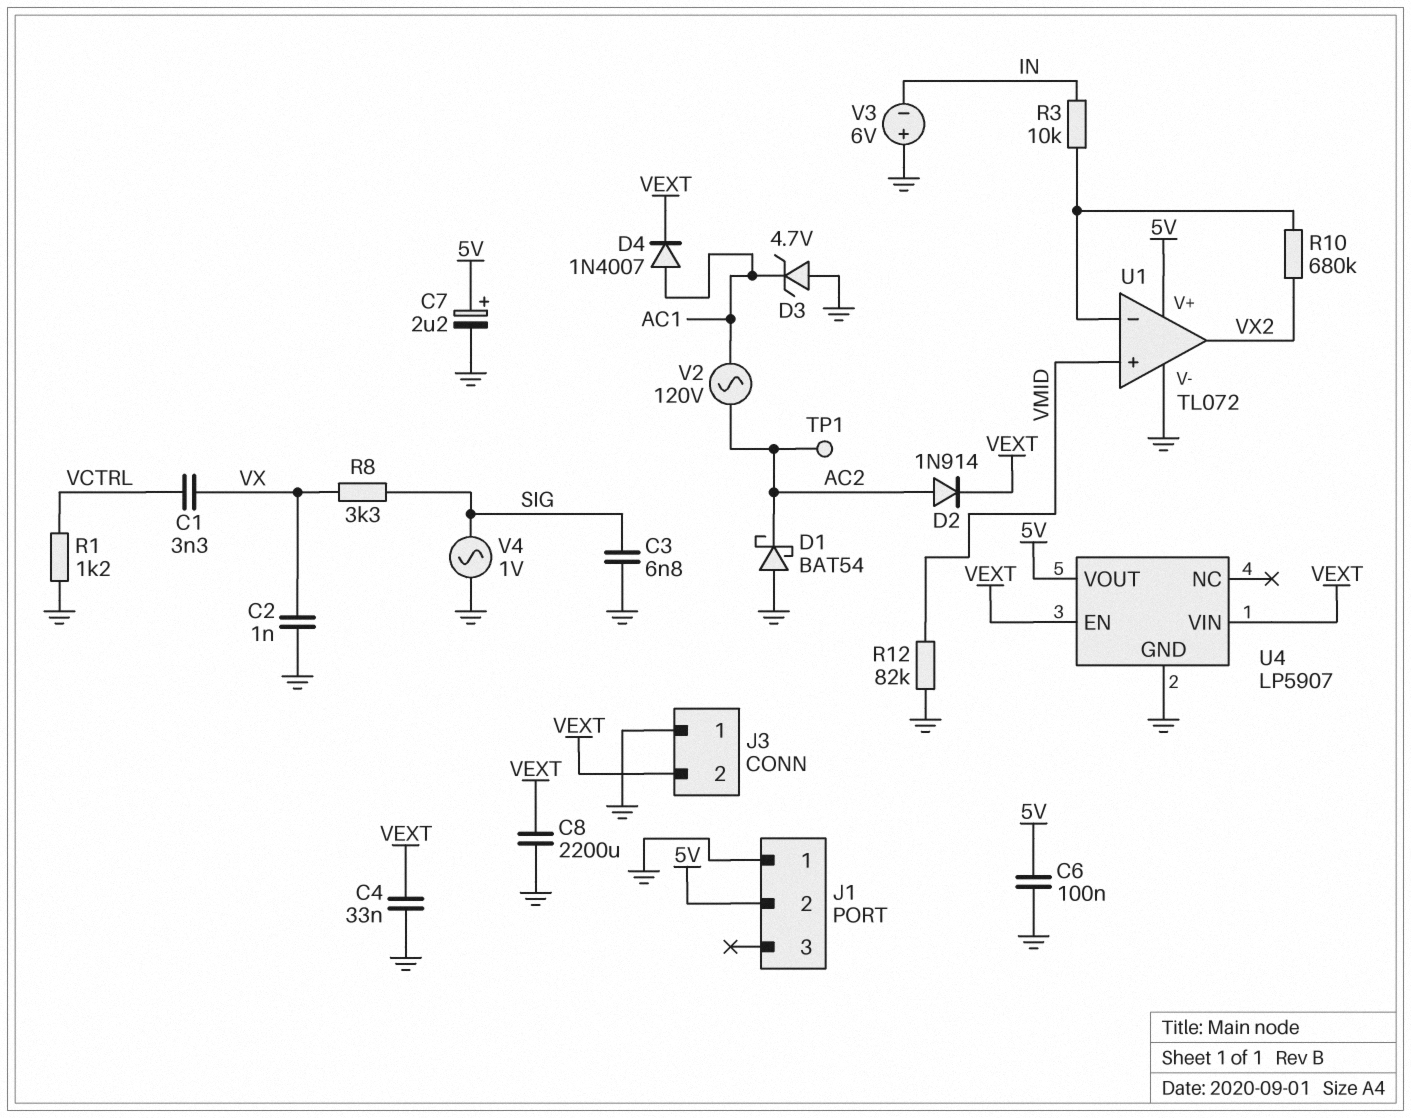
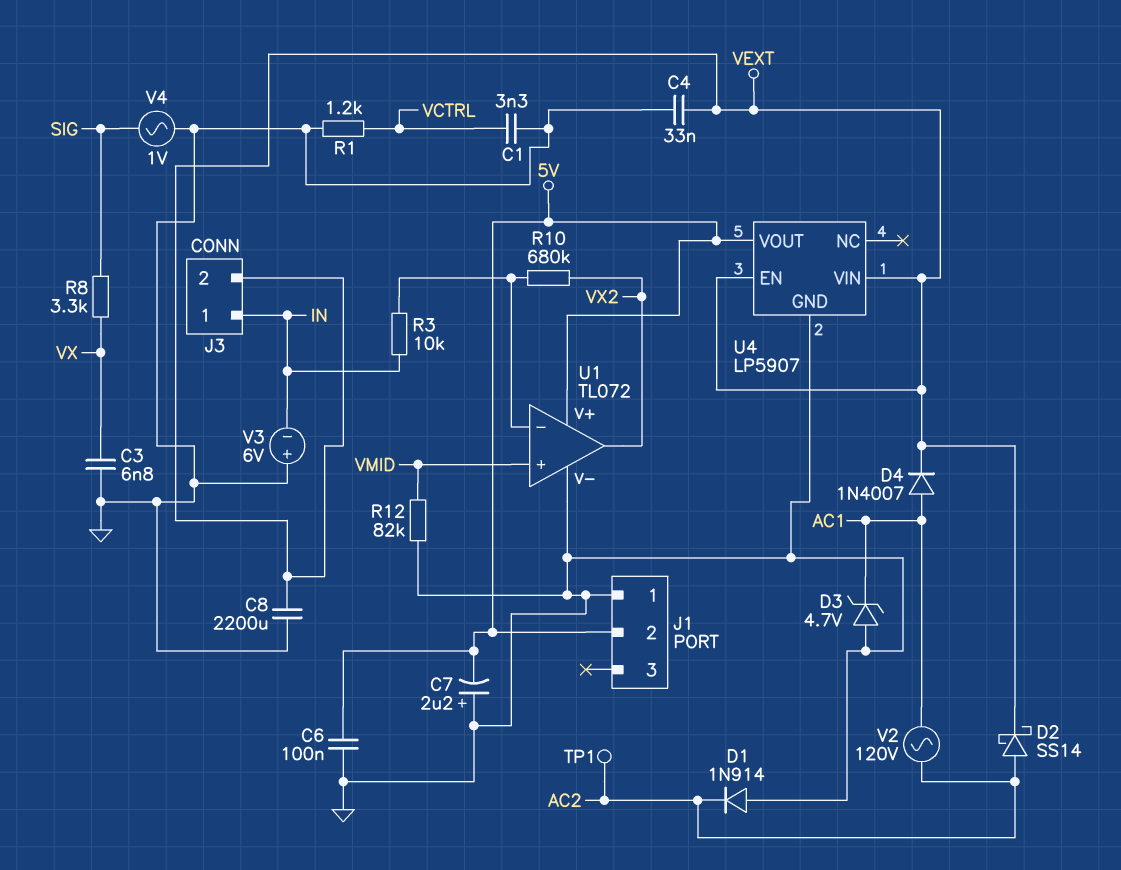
C1: 3.3nF (VCTRL, VX) -> 3.3nF (GND, VCTRL)
C2: 1nF (GND, VX) -> none
C3: 6.8nF (GND, SIG) -> 6.8nF (GND, VX)
C7: 2.2uF (plus 5V, minus GND) -> 2.2uF (plus GND, minus 5V)
D1: schottky BAT54 (A GND, K AC2) -> diode 1N914 (A GND, K AC2)
D2: diode 1N914 (A AC2, K VEXT) -> schottky SS14 (A AC2, K VEXT)
J3 pin 1: GND -> IN

